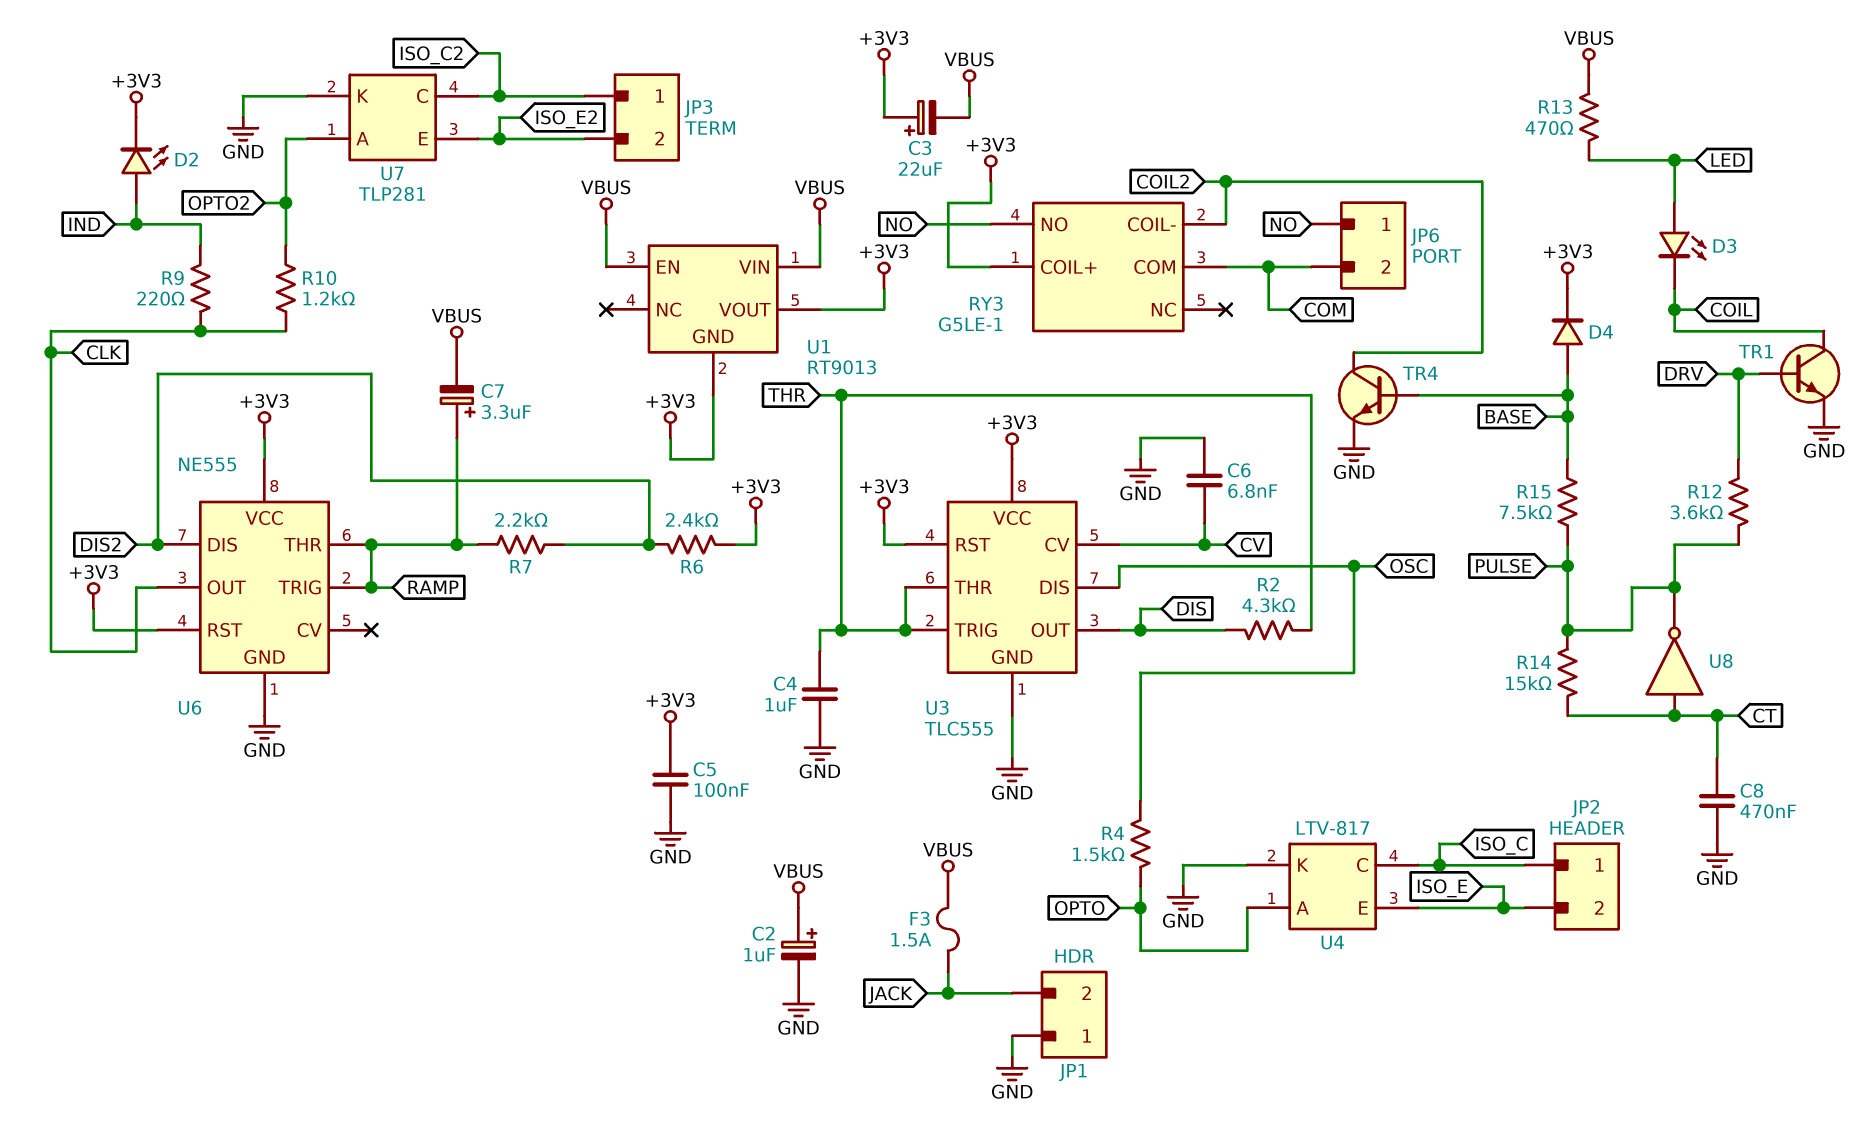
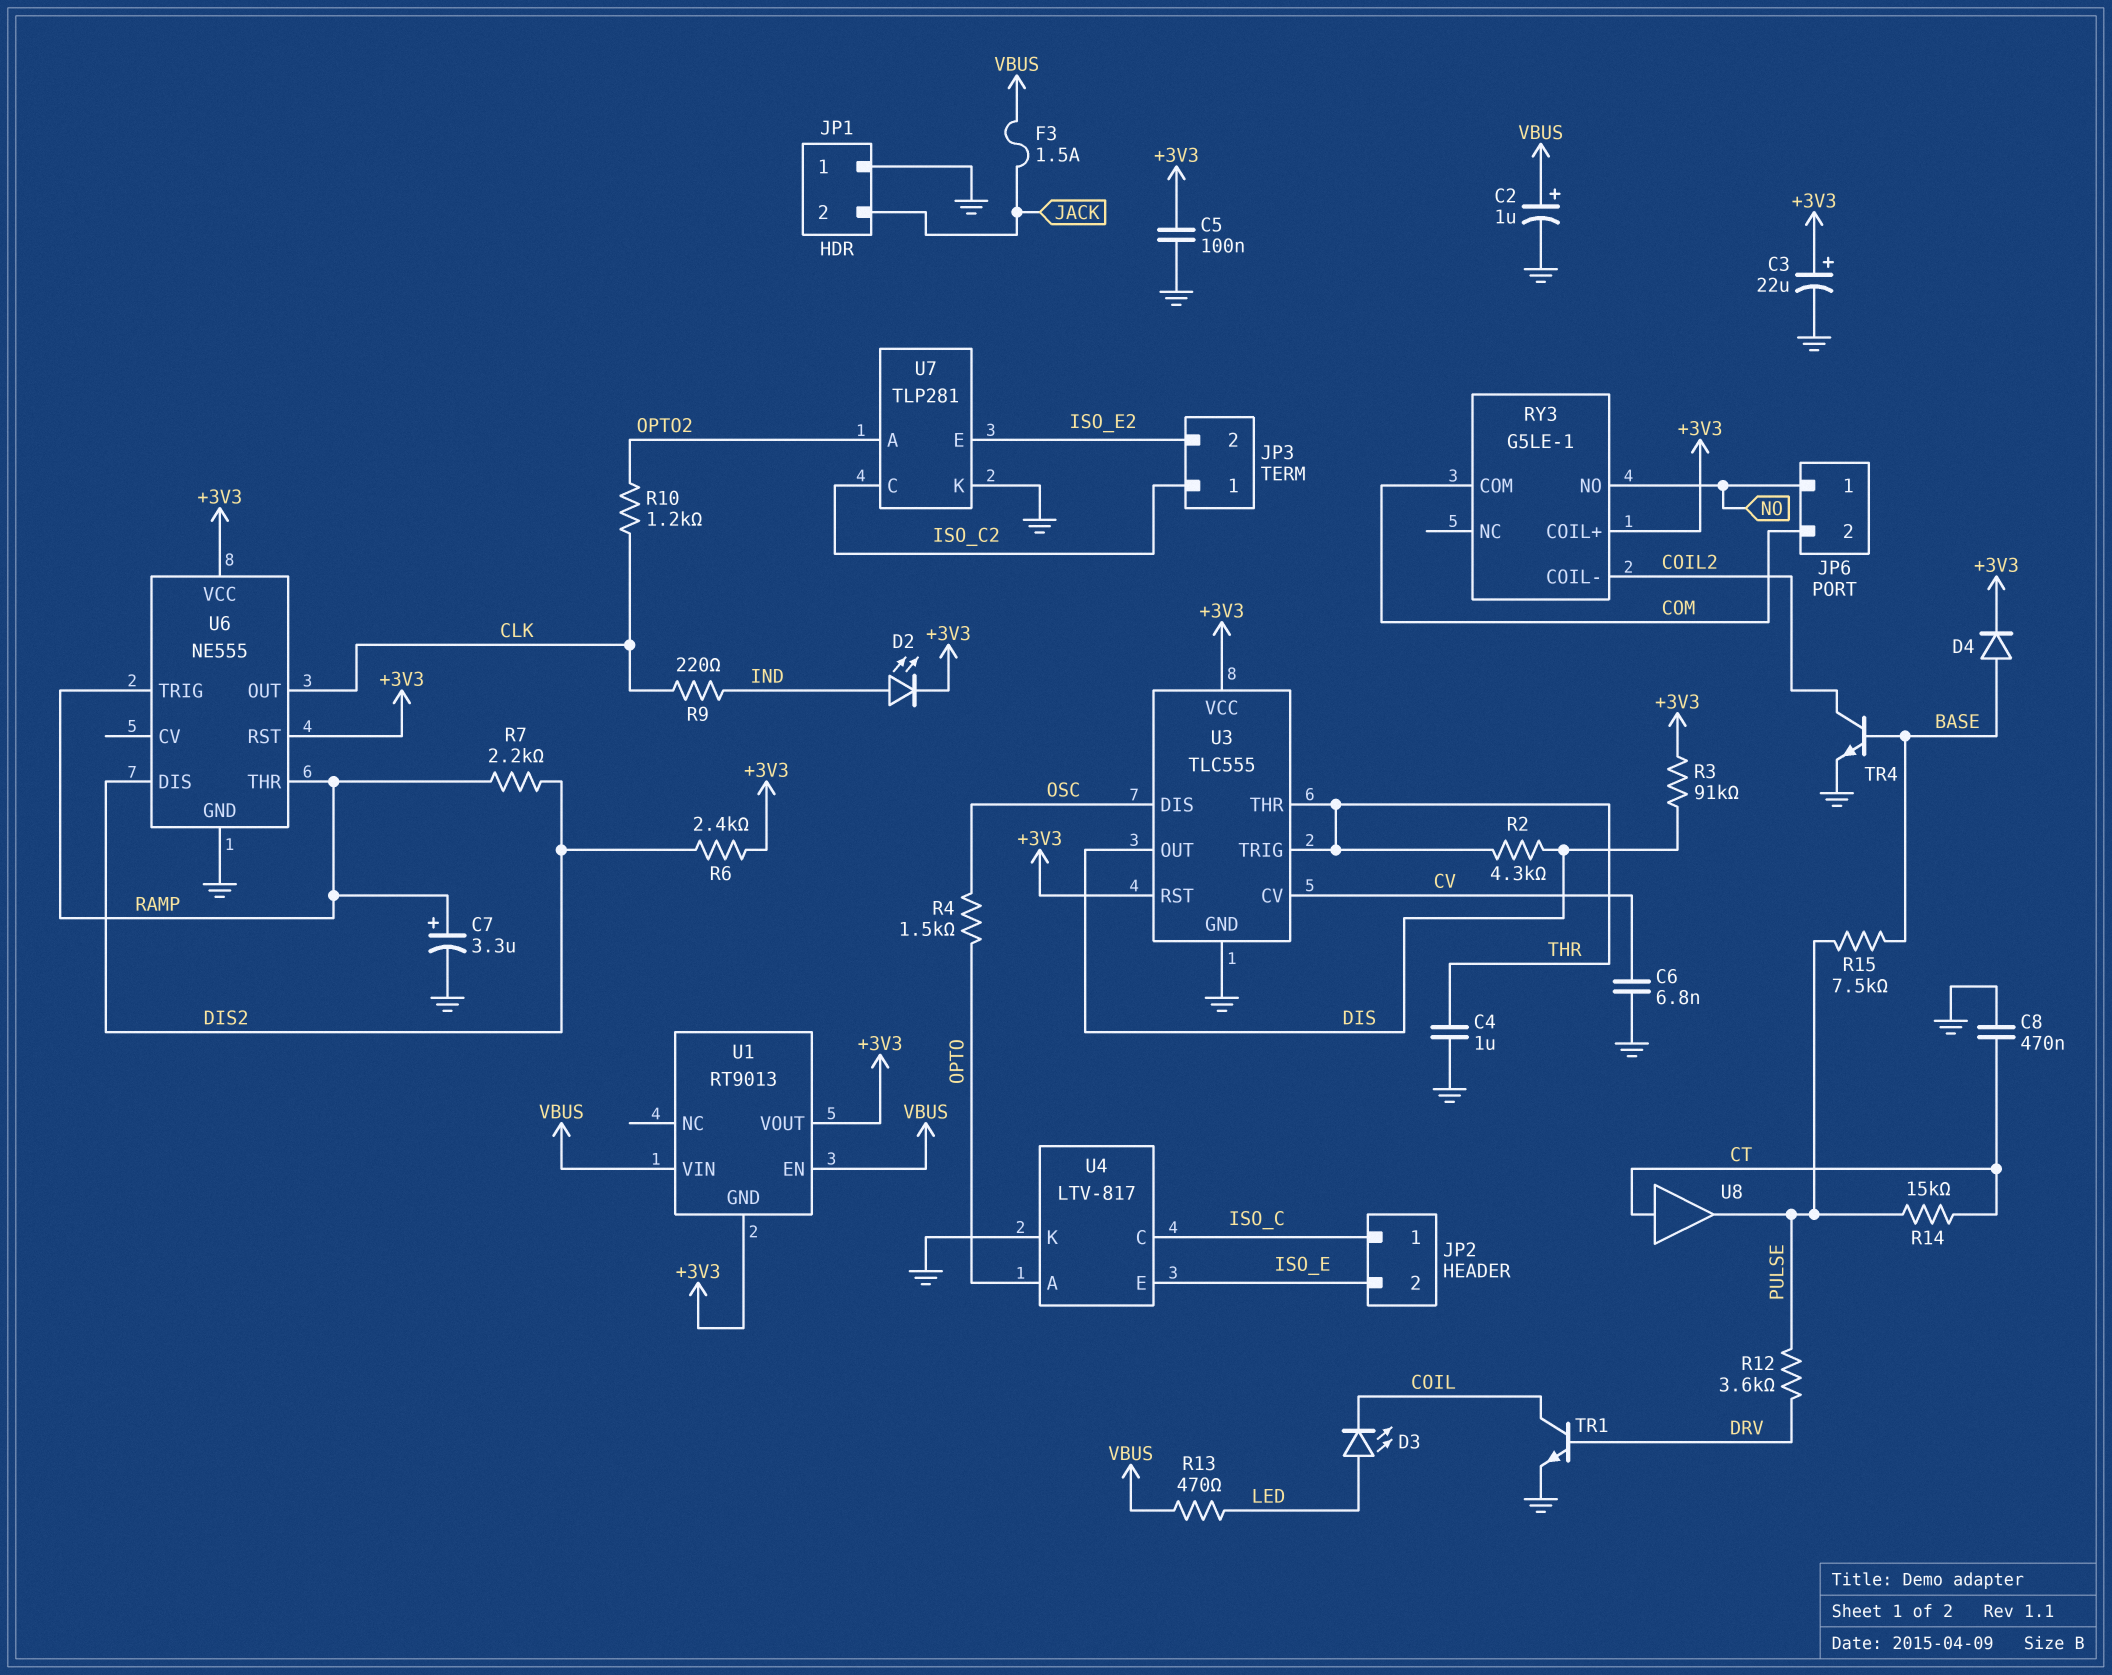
C3: 22uF (plus +3V3, minus VBUS) -> 22uF (plus +3V3, minus GND)
C7: 3.3uF (plus RAMP, minus VBUS) -> 3.3uF (plus RAMP, minus GND)
R3: none -> 91k (+3V3, DIS)
U8: NOT (in CT, out PULSE) -> buffer (in CT, out PULSE)

